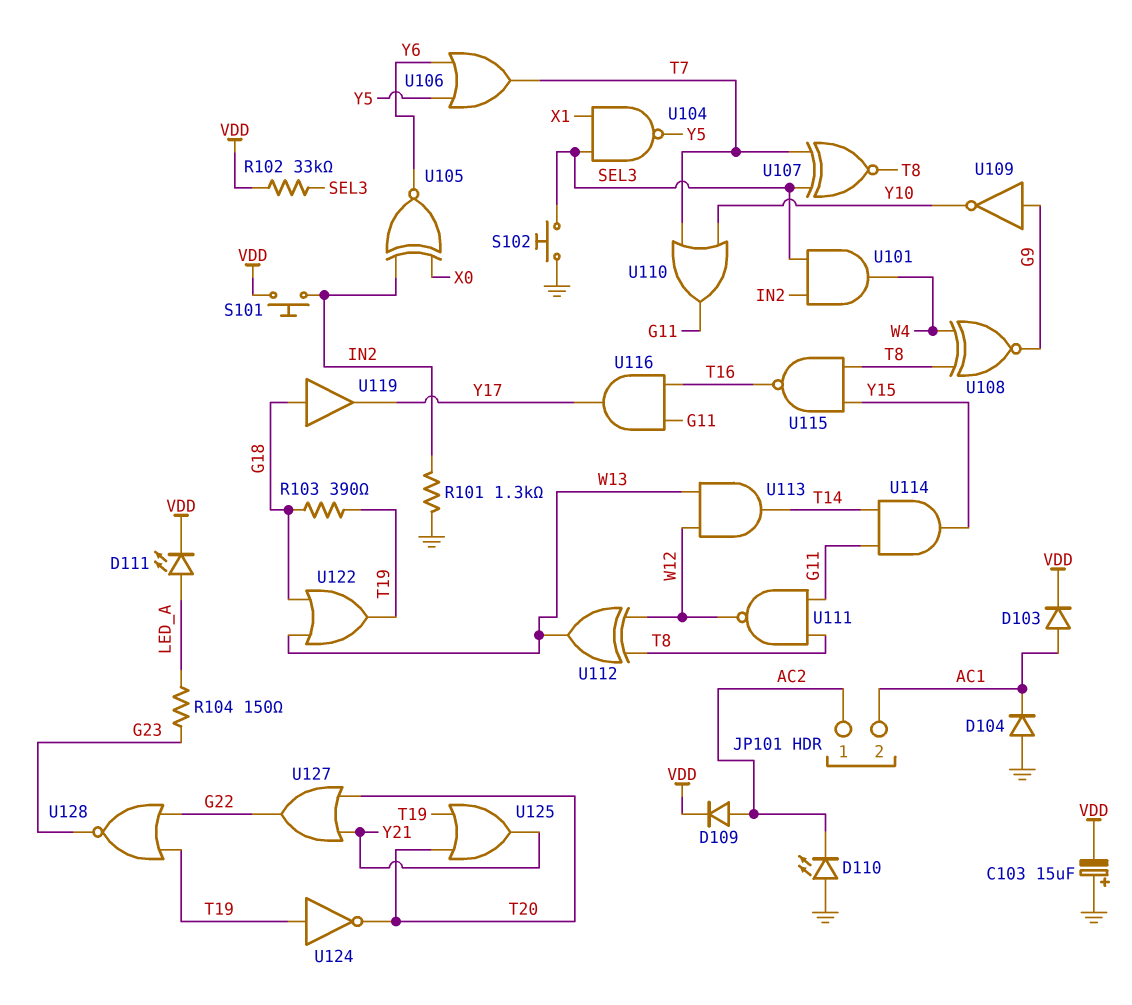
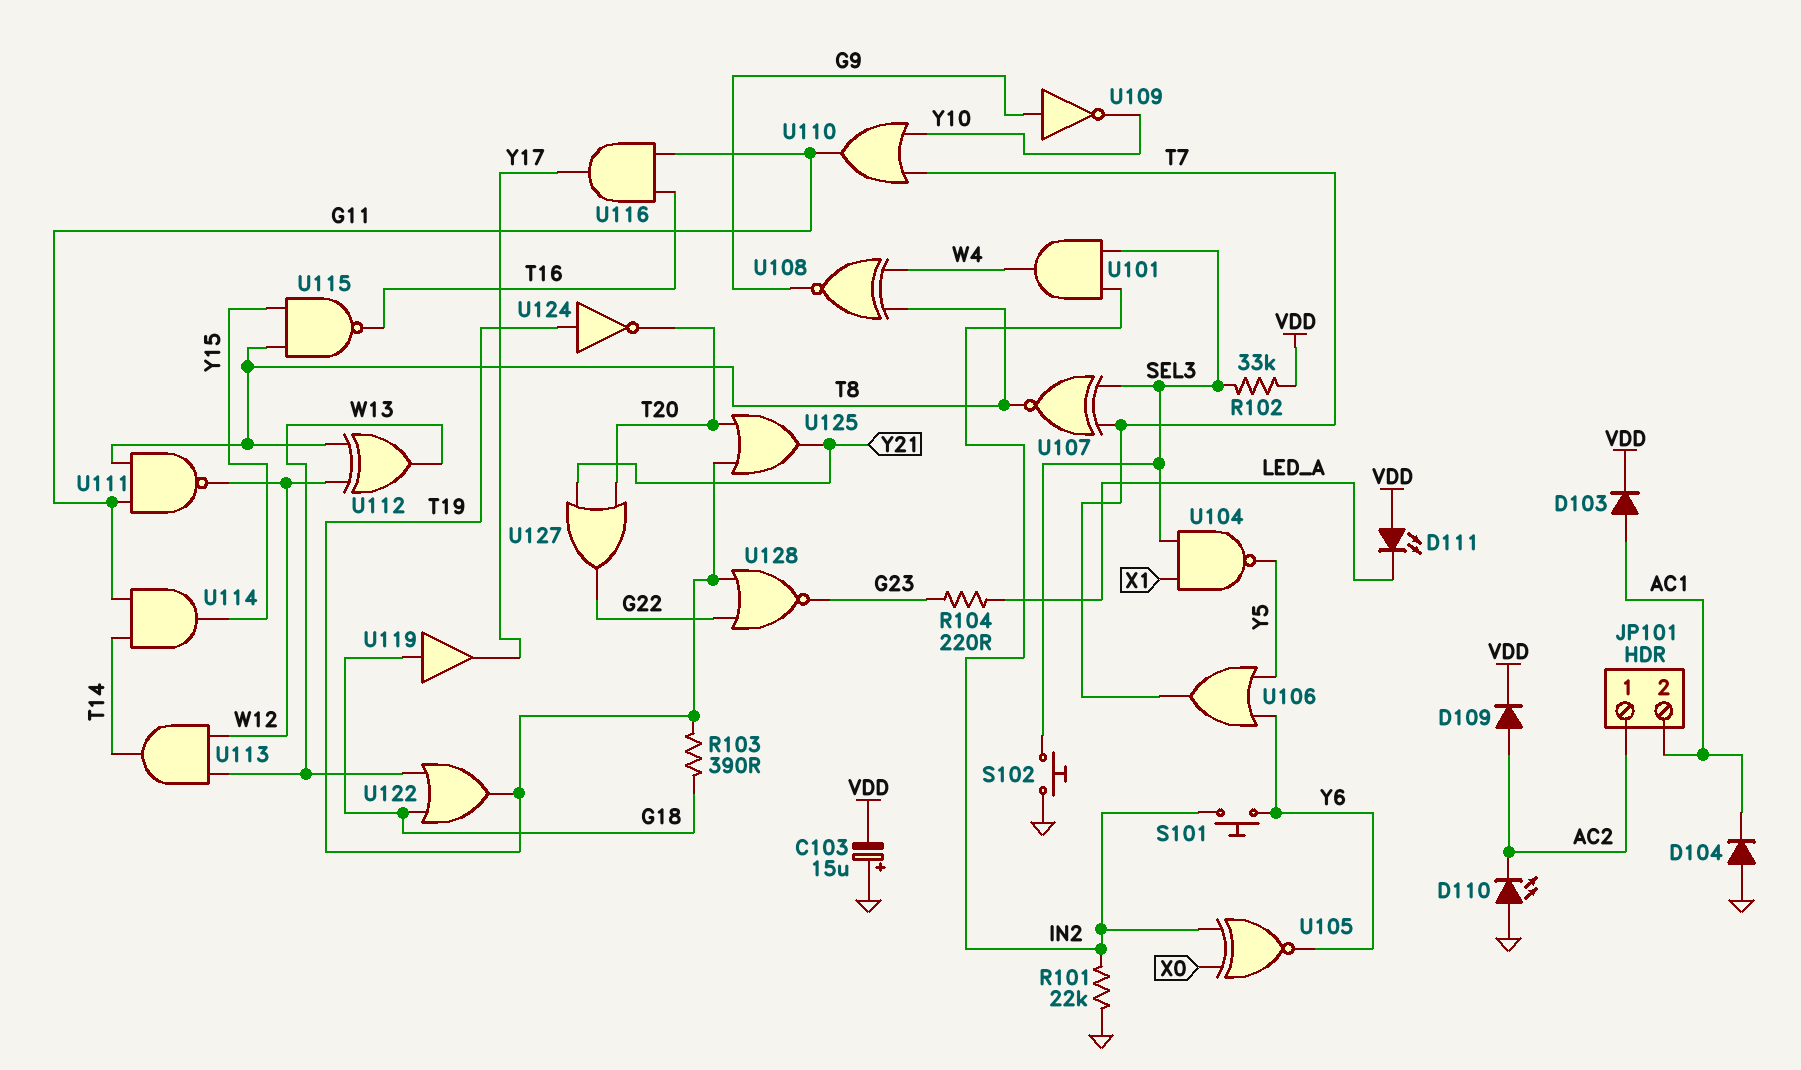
D111: LED (A LED_A, K VDD) -> LED (A VDD, K LED_A)
R101: 1.3k (GND, IN2) -> 22k (GND, IN2)
R104: 150 (G23, LED_A) -> 220 (G23, LED_A)
S101: button (IN2, VDD) -> button (IN2, Y6)

